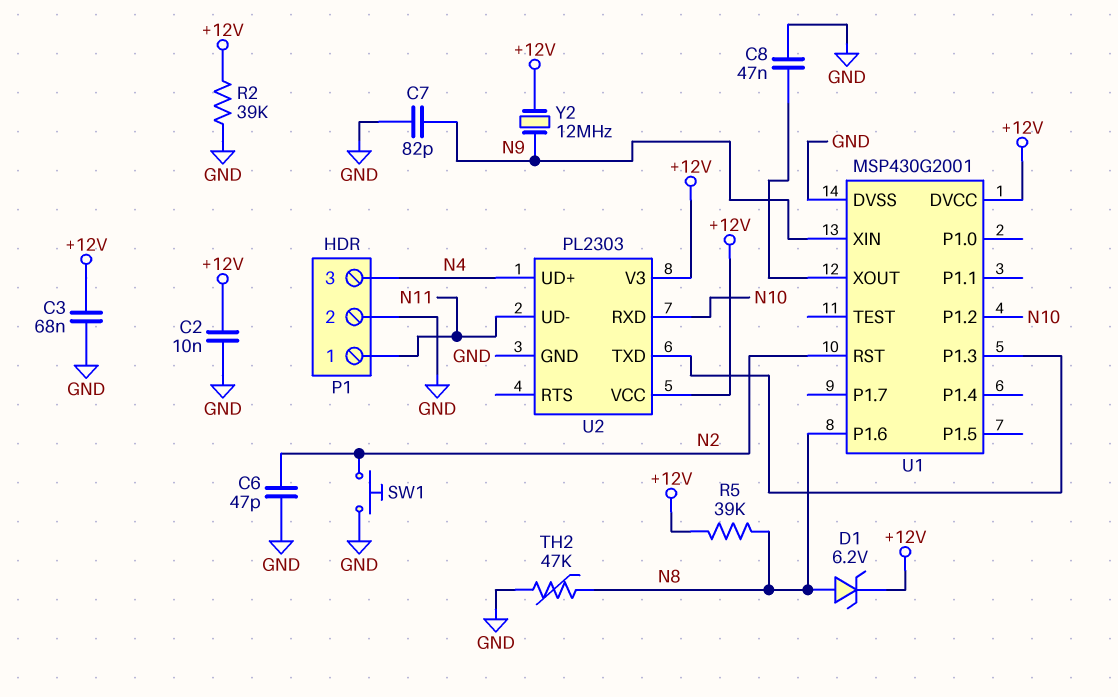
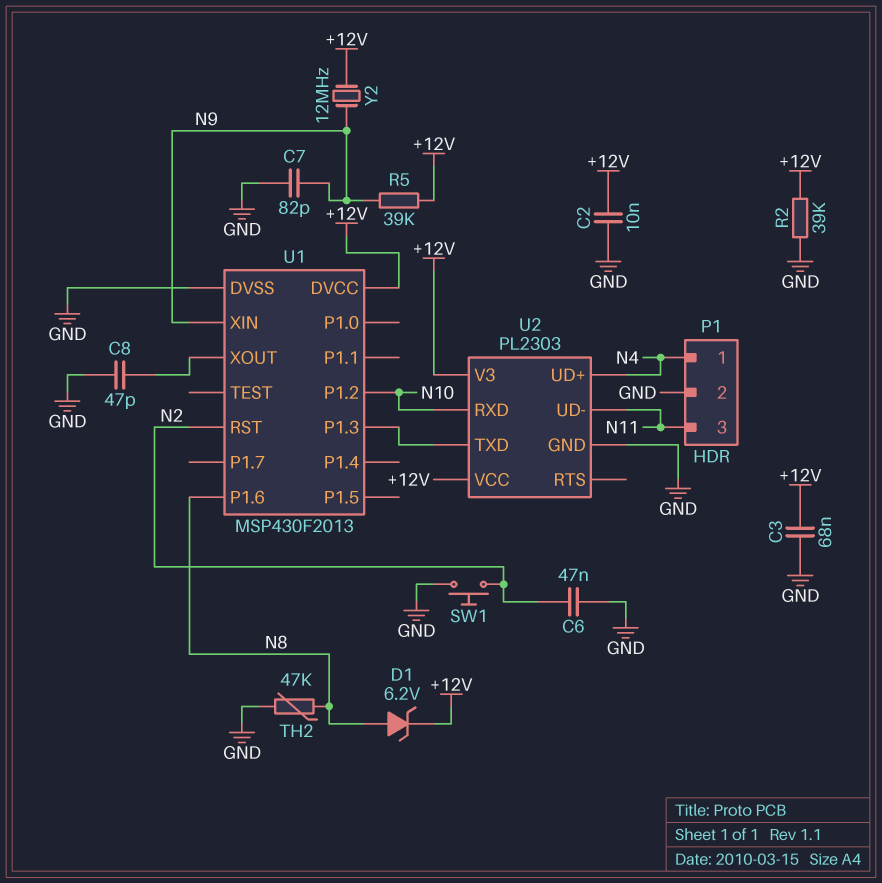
C6: 47pF (GND, N2) -> 47nF (GND, N2)
C8: 47nF (GND, U1/XOUT) -> 47pF (GND, U1/XOUT)
P1 pin 1: N11 -> N4
P1 pin 3: N4 -> N11
R5: 39k (+12V, N8) -> 39k (+12V, N9)
U1: MSP430G2001 -> MSP430F2013

